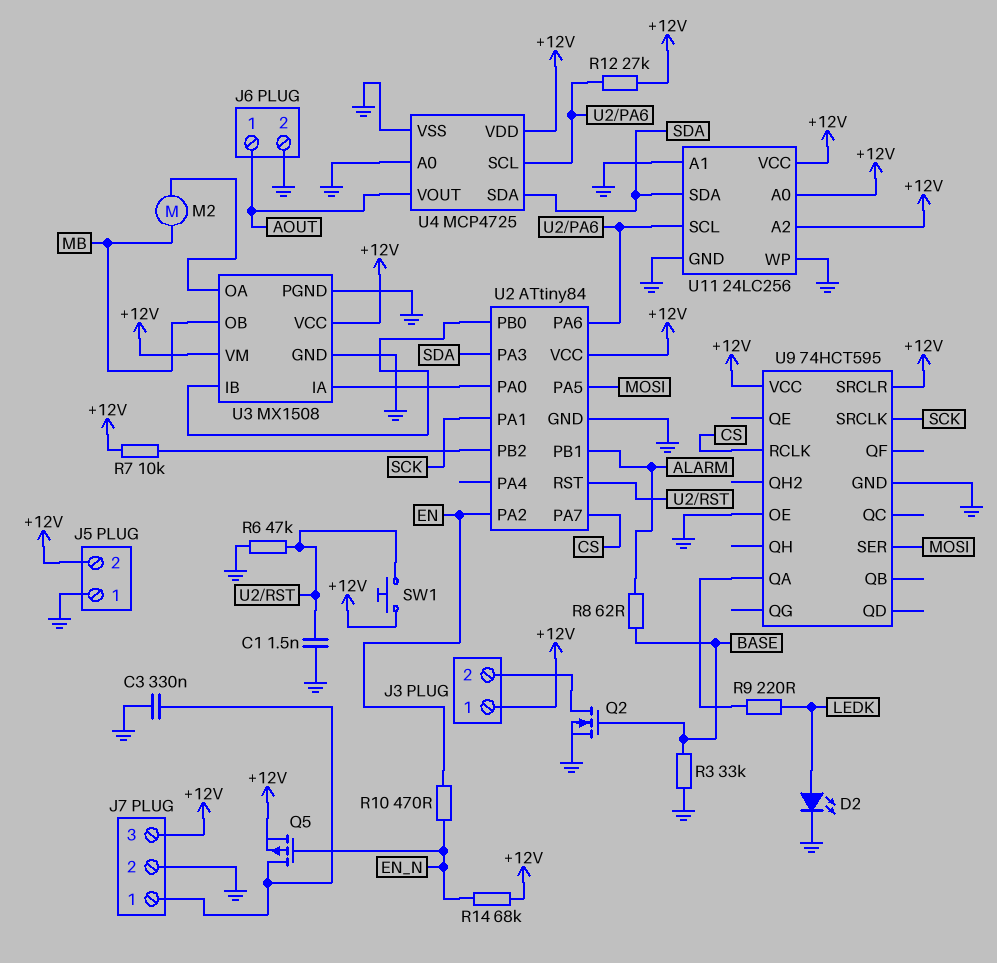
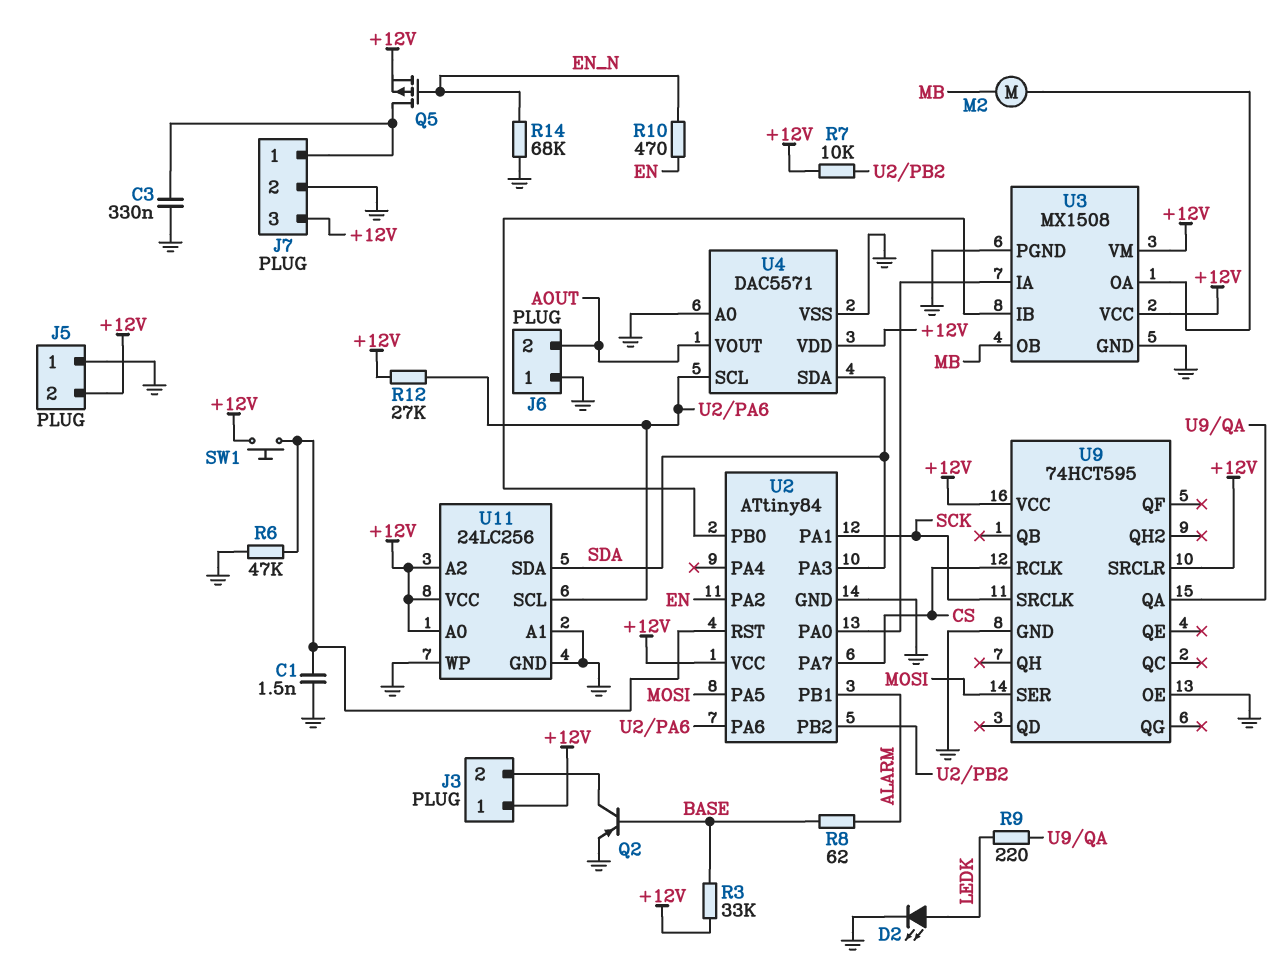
J6 pin 1: AOUT -> GND
J6 pin 2: GND -> AOUT
Q2: NMOS (G BASE, D J3/2, S GND) -> PNP (B BASE, C J3/2, E GND)
R3: 33k (BASE, GND) -> 33k (+12V, BASE)
R14: 68k (+12V, EN_N) -> 68k (EN_N, GND)
U4: MCP4725 -> DAC5571

